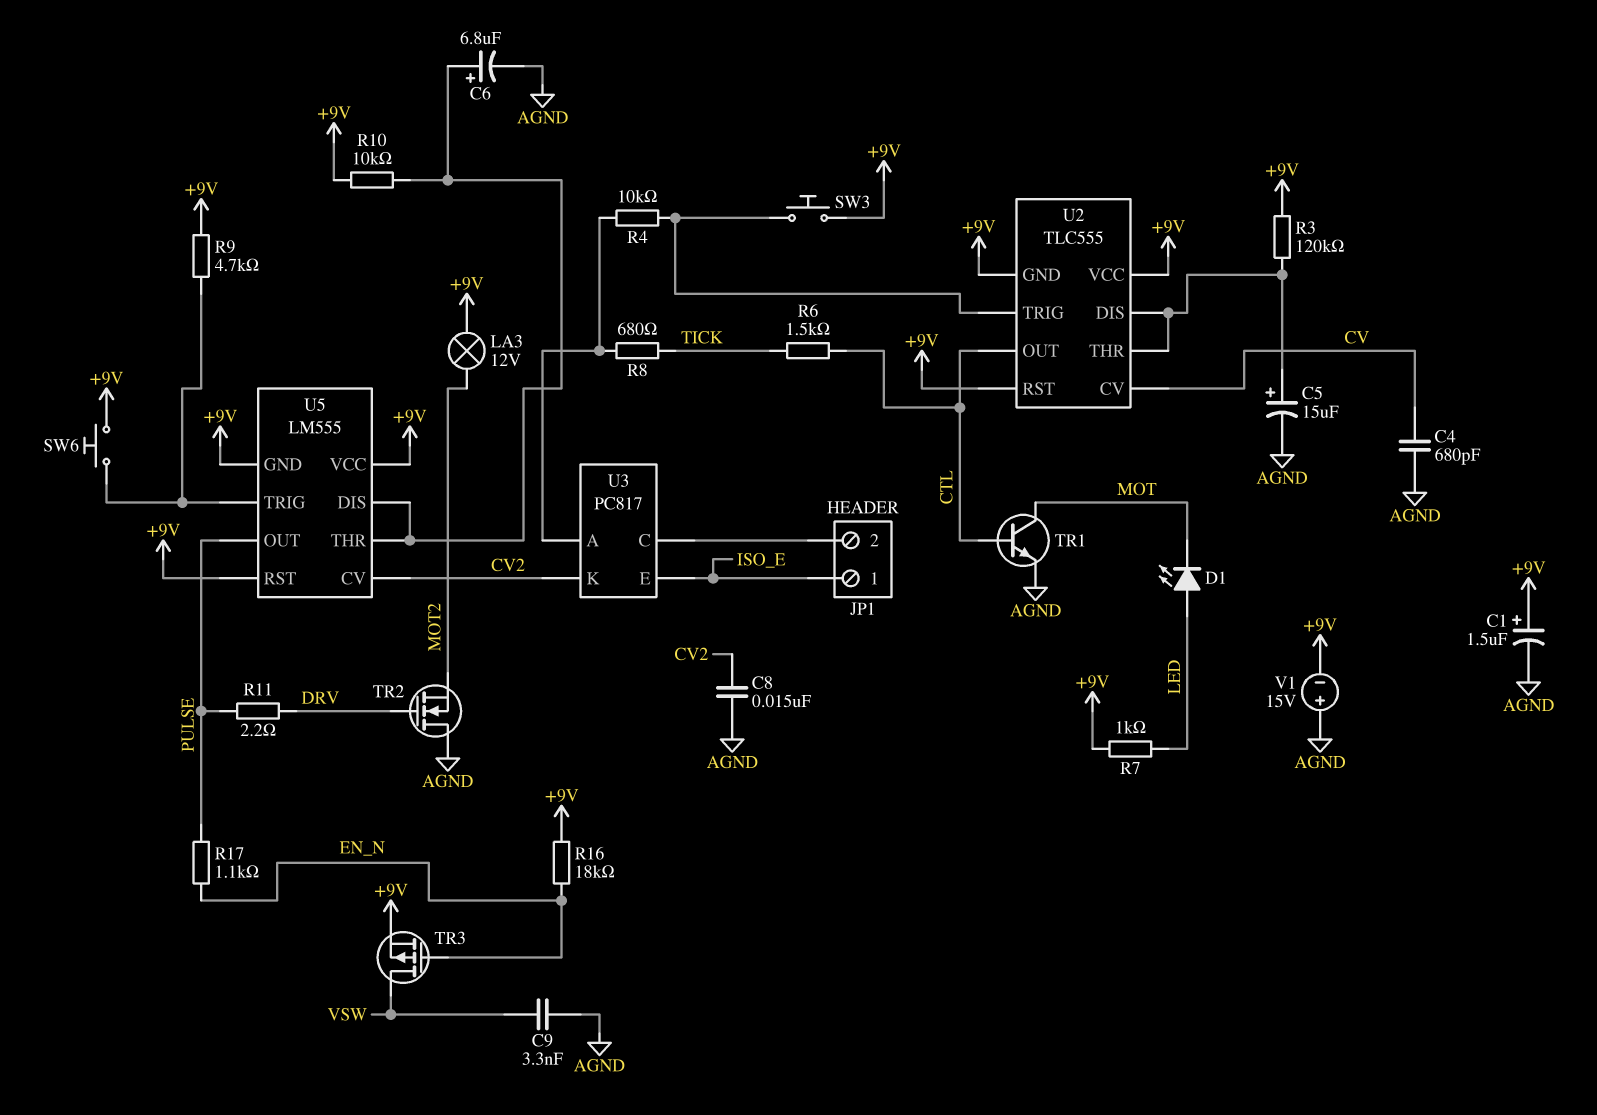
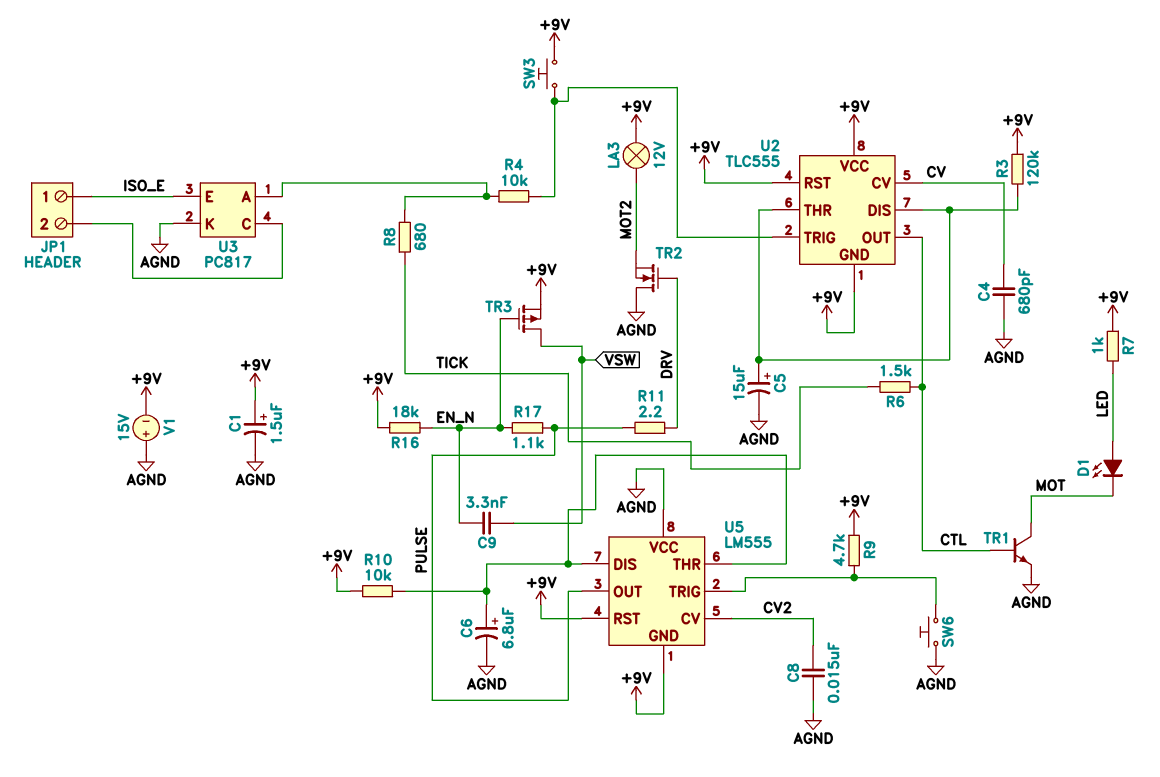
C9: 3.3nF (AGND, VSW) -> 3.3nF (EN_N, VSW)
SW6: button (+9V, U5/TRIG) -> button (AGND, U5/TRIG)
U3 pin K: CV2 -> AGND
U5 pin VCC: +9V -> AGND

